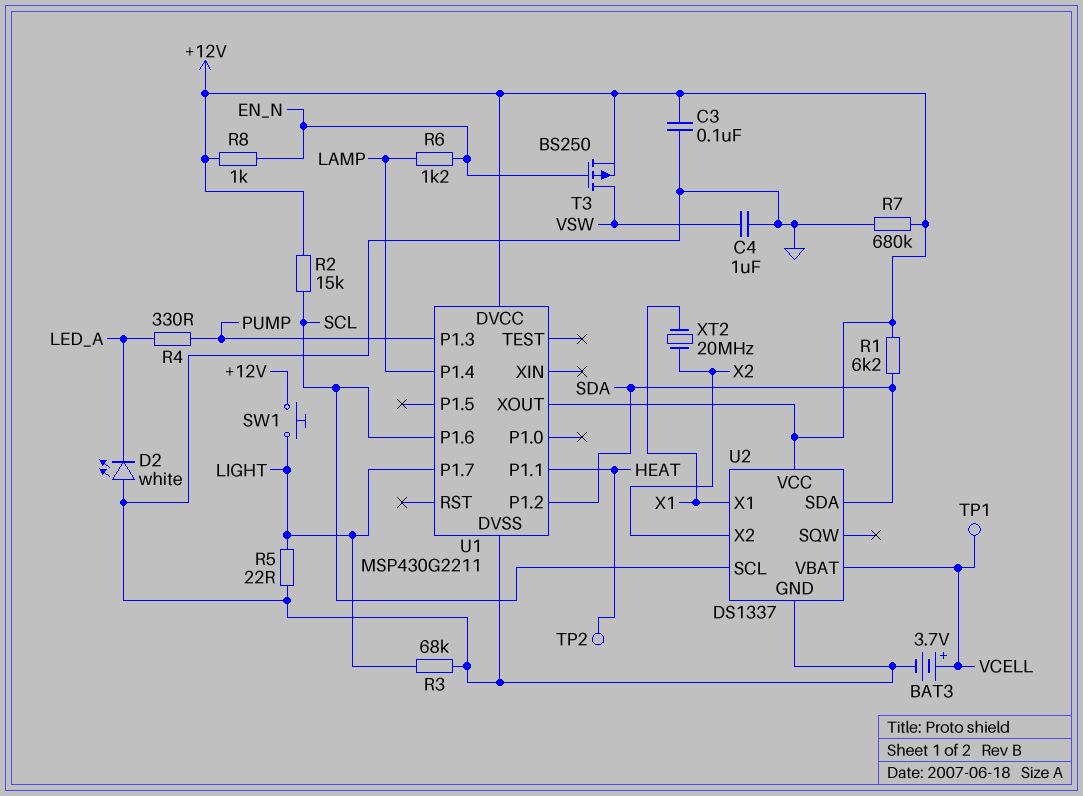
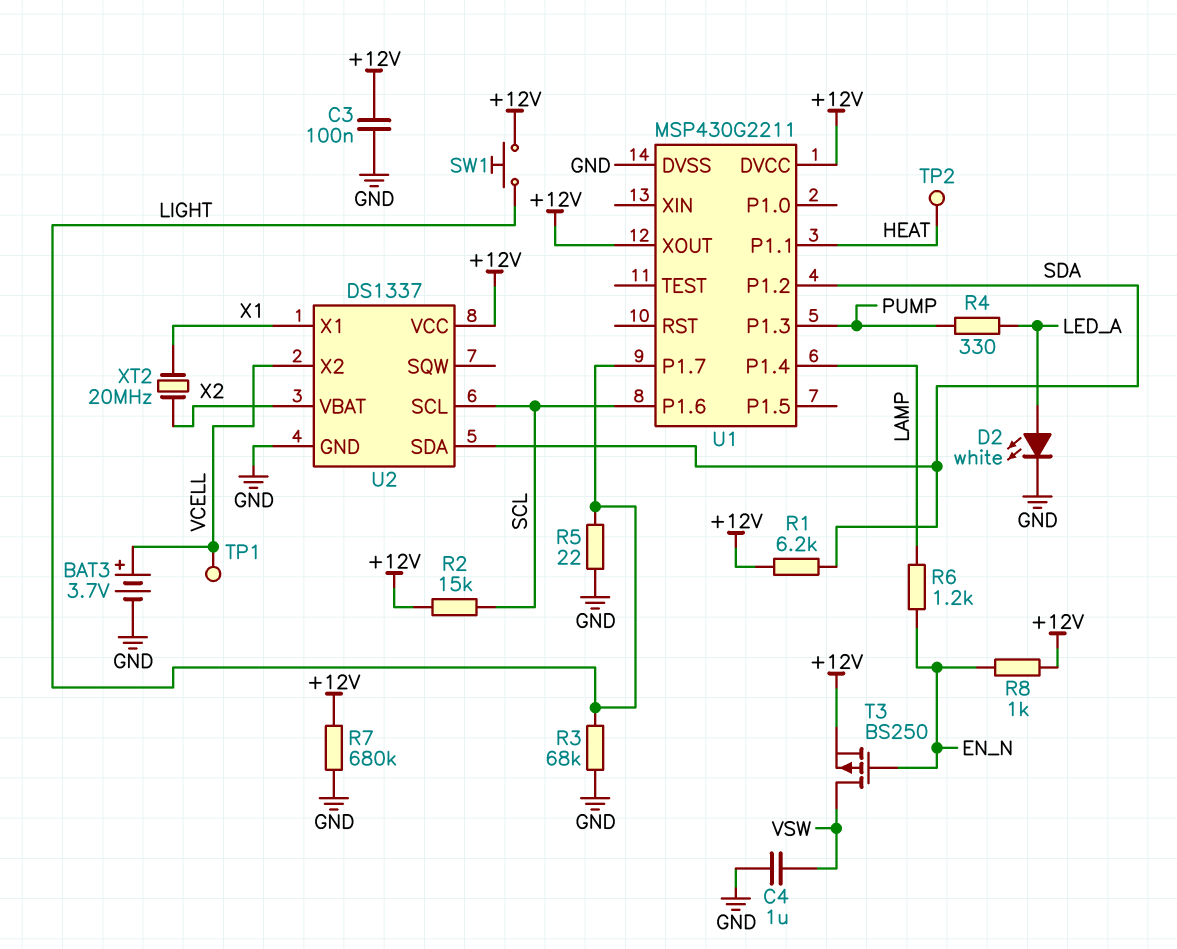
D2: LED white (A GND, K LED_A) -> LED white (A LED_A, K GND)
U2 pin VBAT: VCELL -> X2
U2 pin X2: X2 -> VCELL

